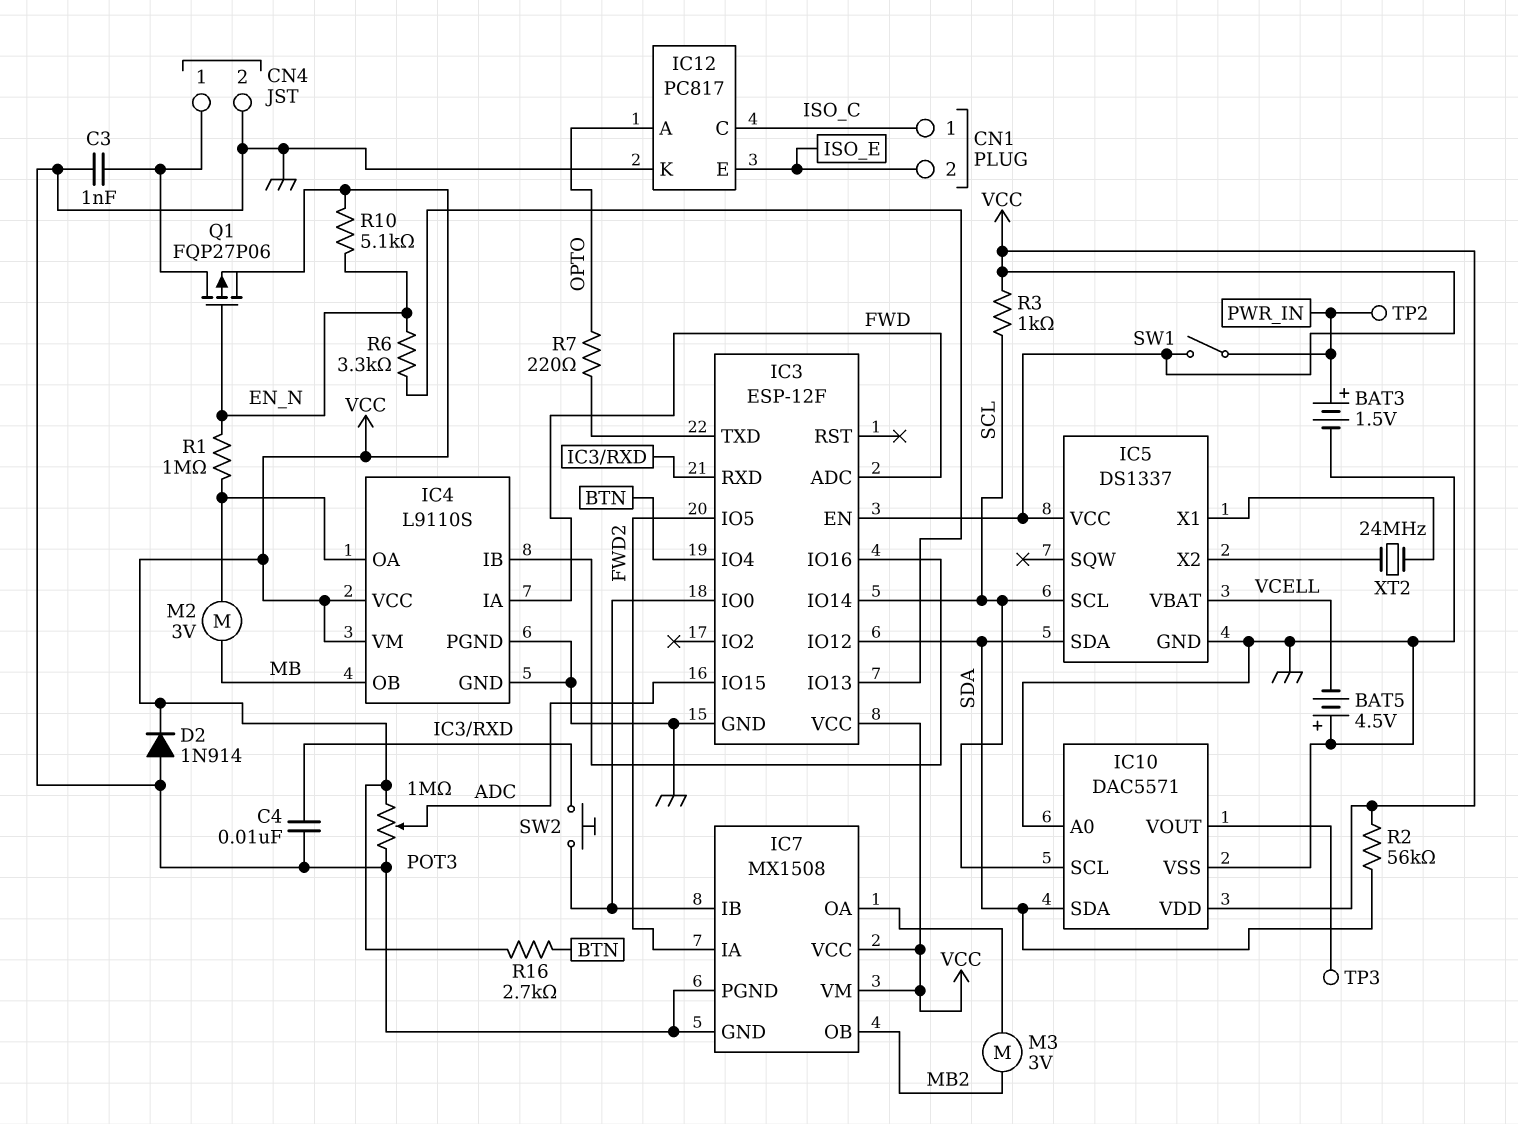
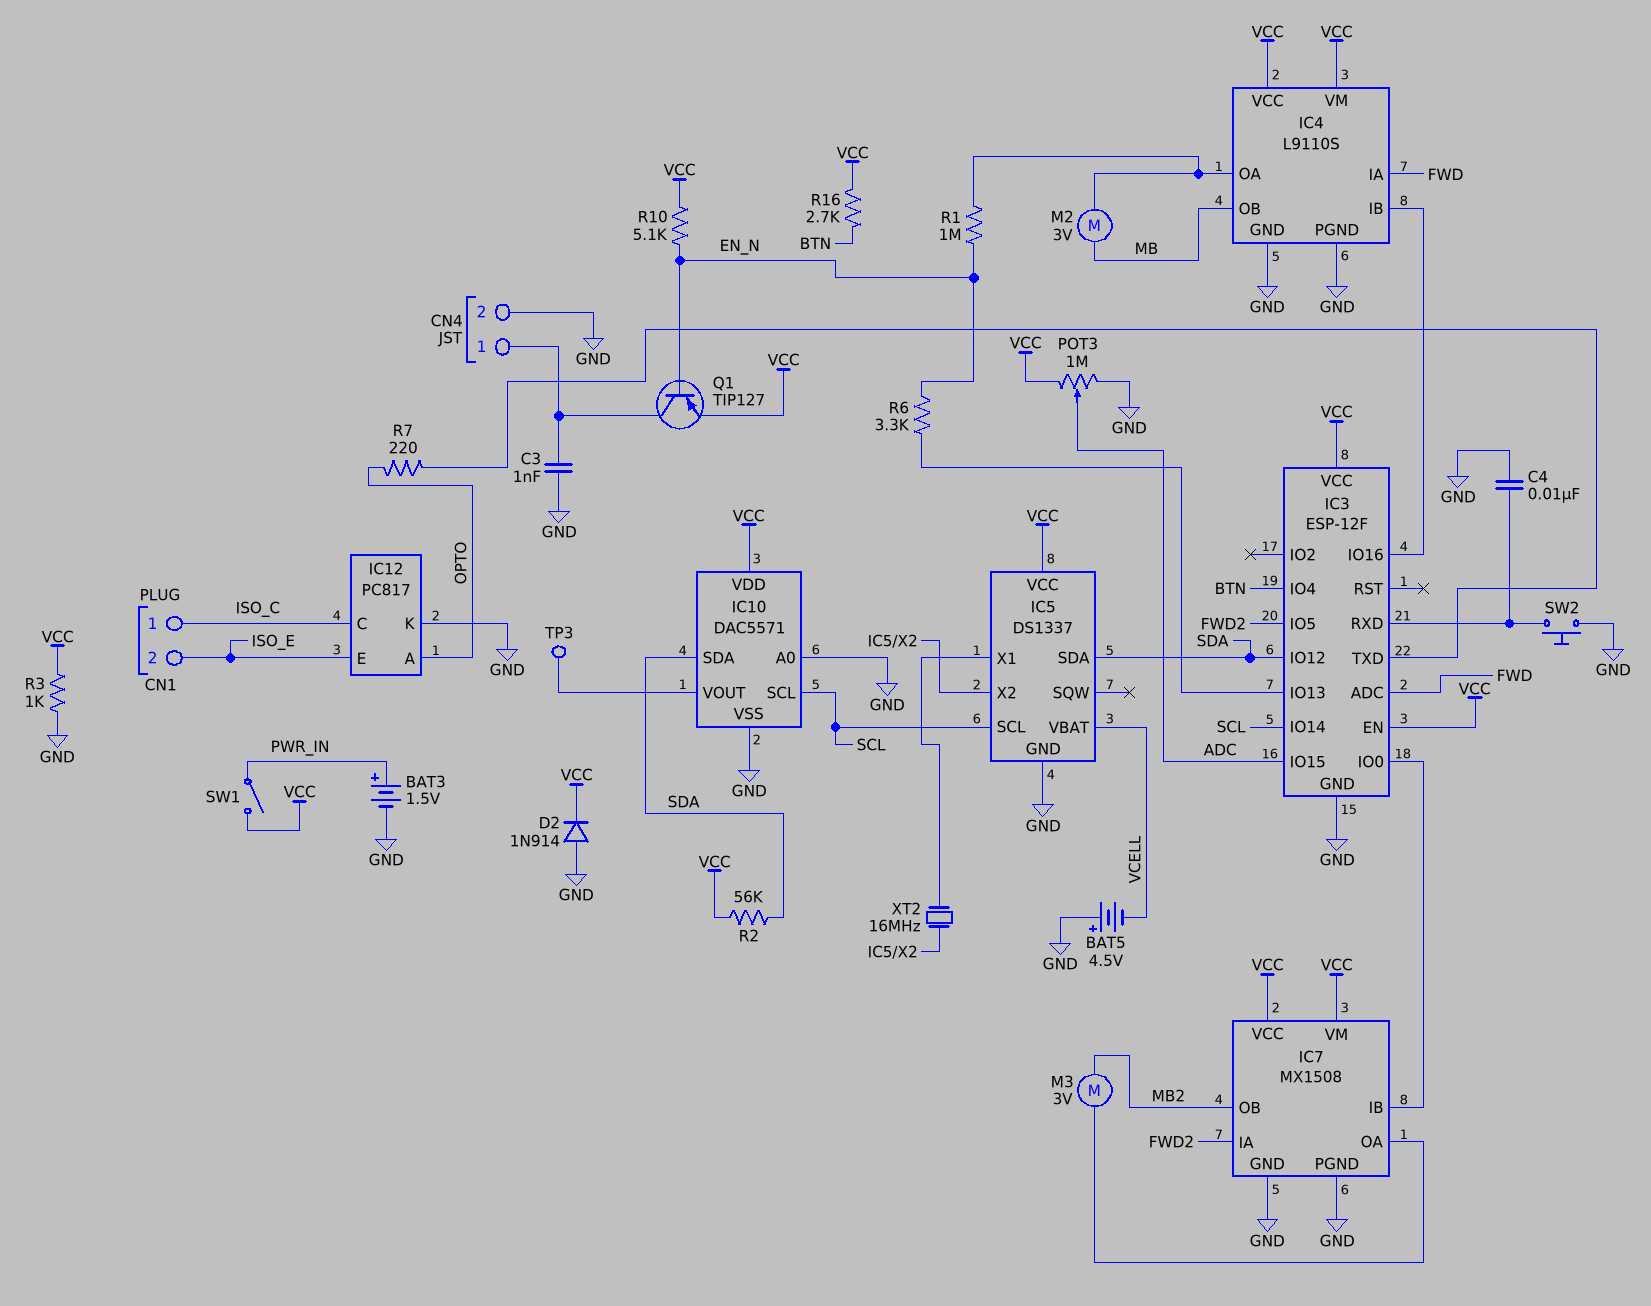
Q1: PMOS FQP27P06 (G EN_N, D CN4/1, S VCC) -> PNP TIP127 (B EN_N, C CN4/1, E VCC)
R3: 1k (SCL, VCC) -> 1k (GND, VCC)
SW2: button (IC3/IO0, IC3/RXD) -> button (GND, IC3/RXD)
TP2: test point (PWR_IN) -> none
XT2: 24MHz (IC5/X1, IC5/X2) -> 16MHz (IC5/X1, IC5/X2)

